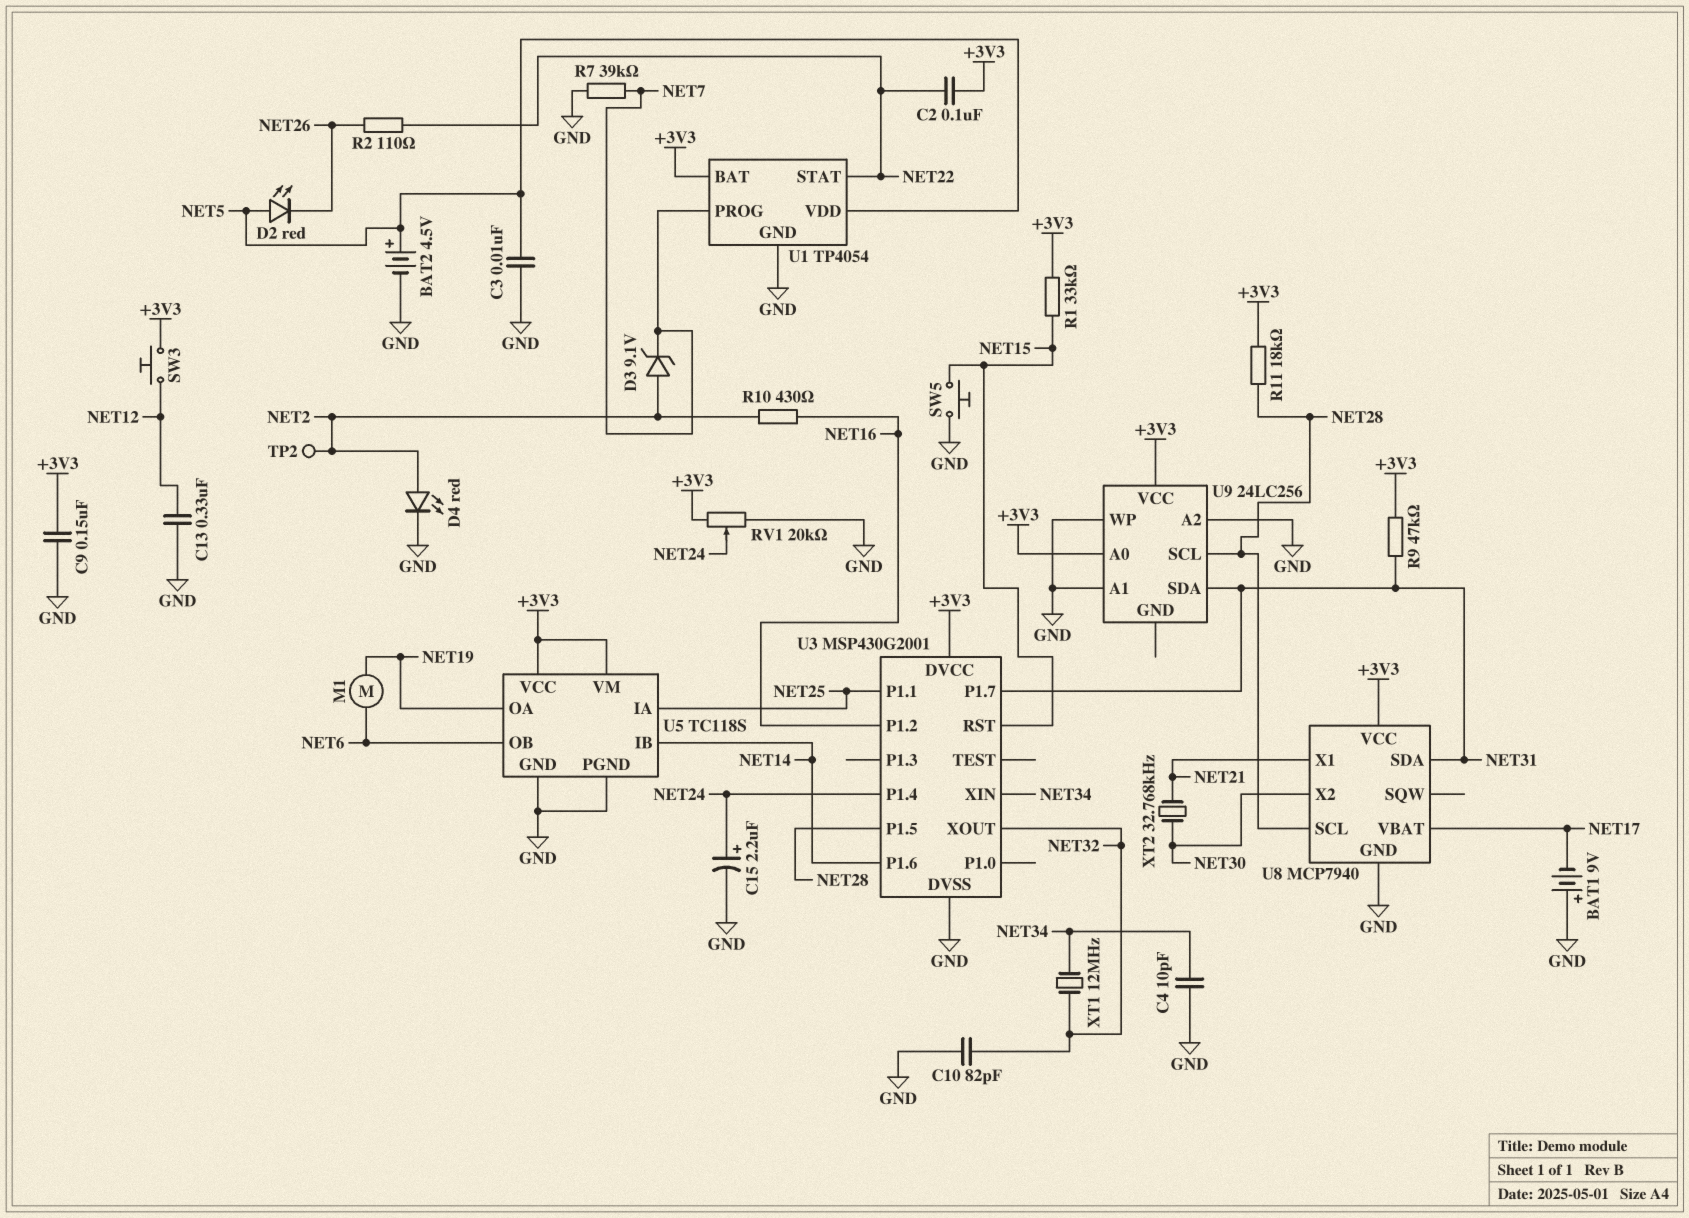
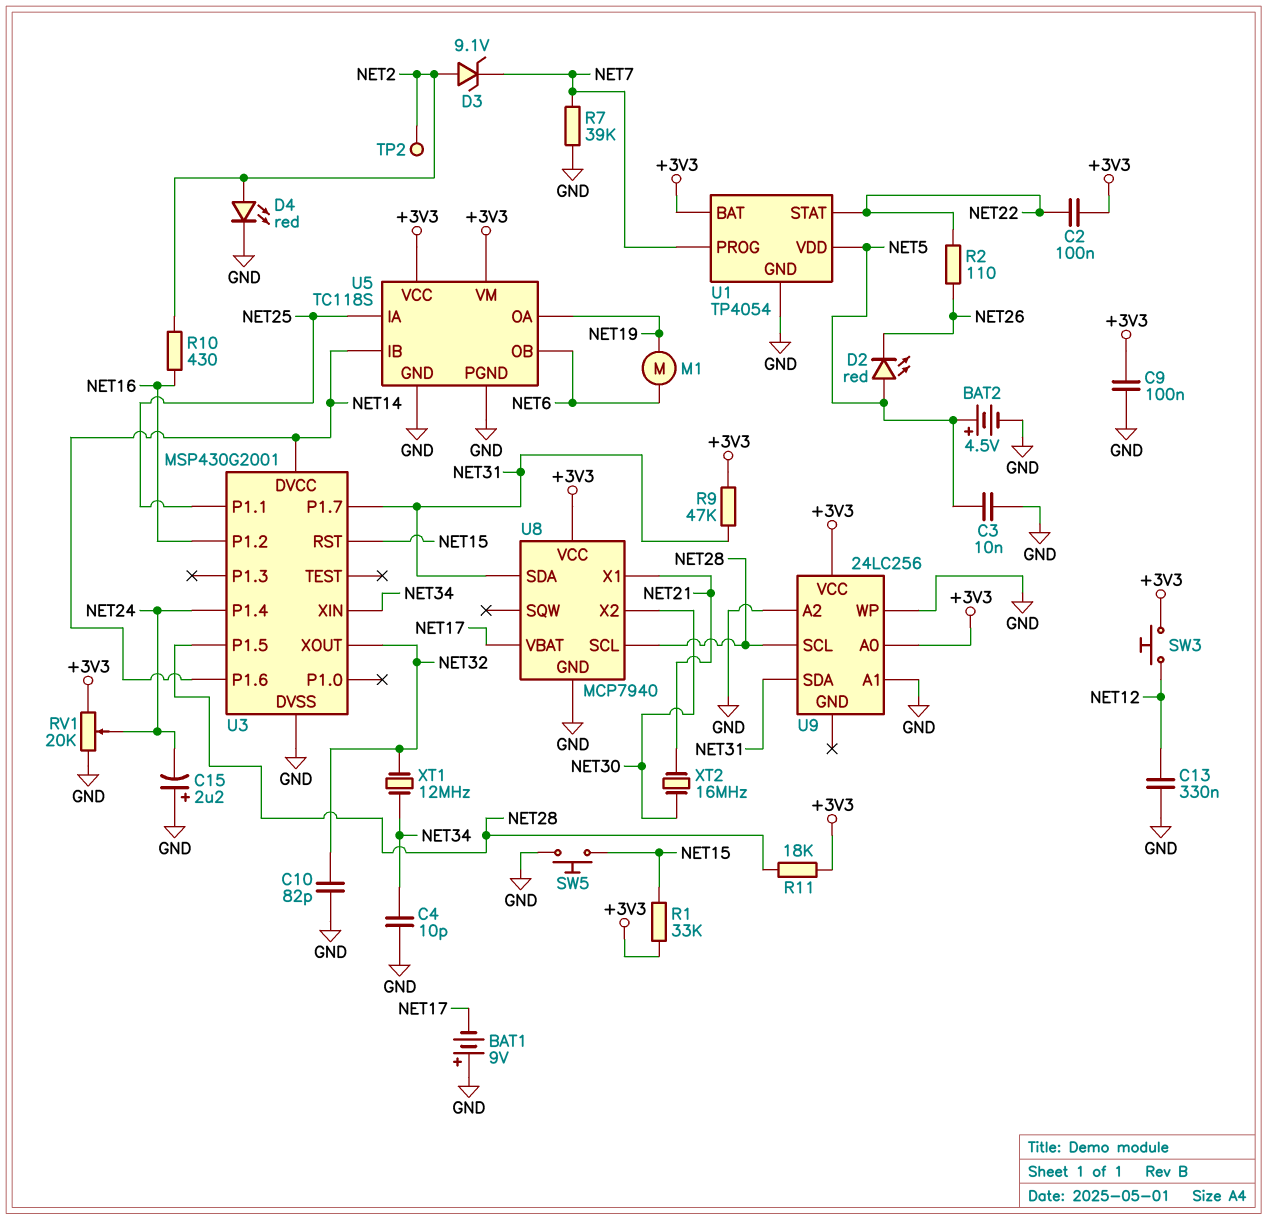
C9: 150nF (+3V3, GND) -> 100nF (+3V3, GND)
C15: 2.2uF (plus NET24, minus GND) -> 2.2uF (plus GND, minus NET24)
U3 pin DVCC: +3V3 -> NET14
XT2: 32.768kHz (NET21, NET30) -> 16MHz (NET21, NET30)

